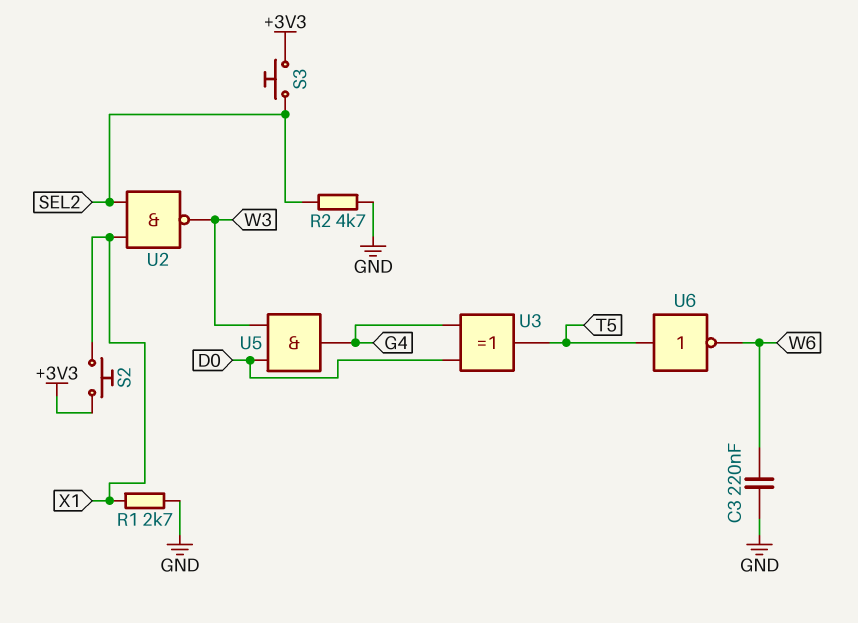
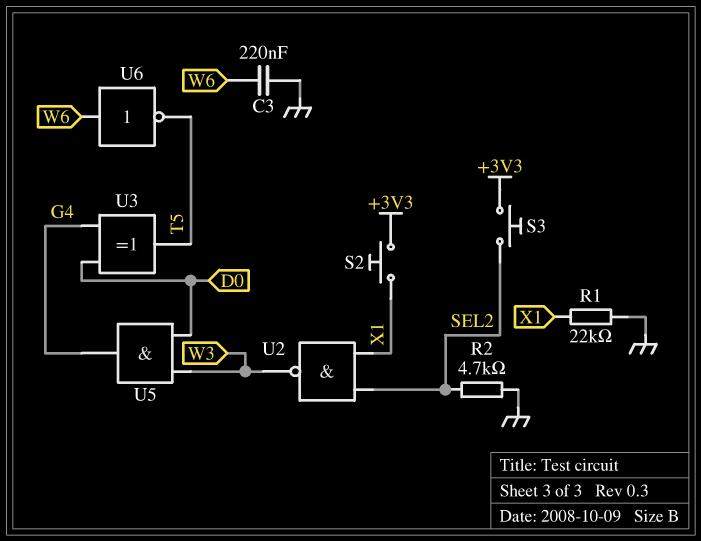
R1: 2.7k (GND, X1) -> 22k (GND, X1)
U6: NOT (in T5, out W6) -> NOT (in W6, out T5)

